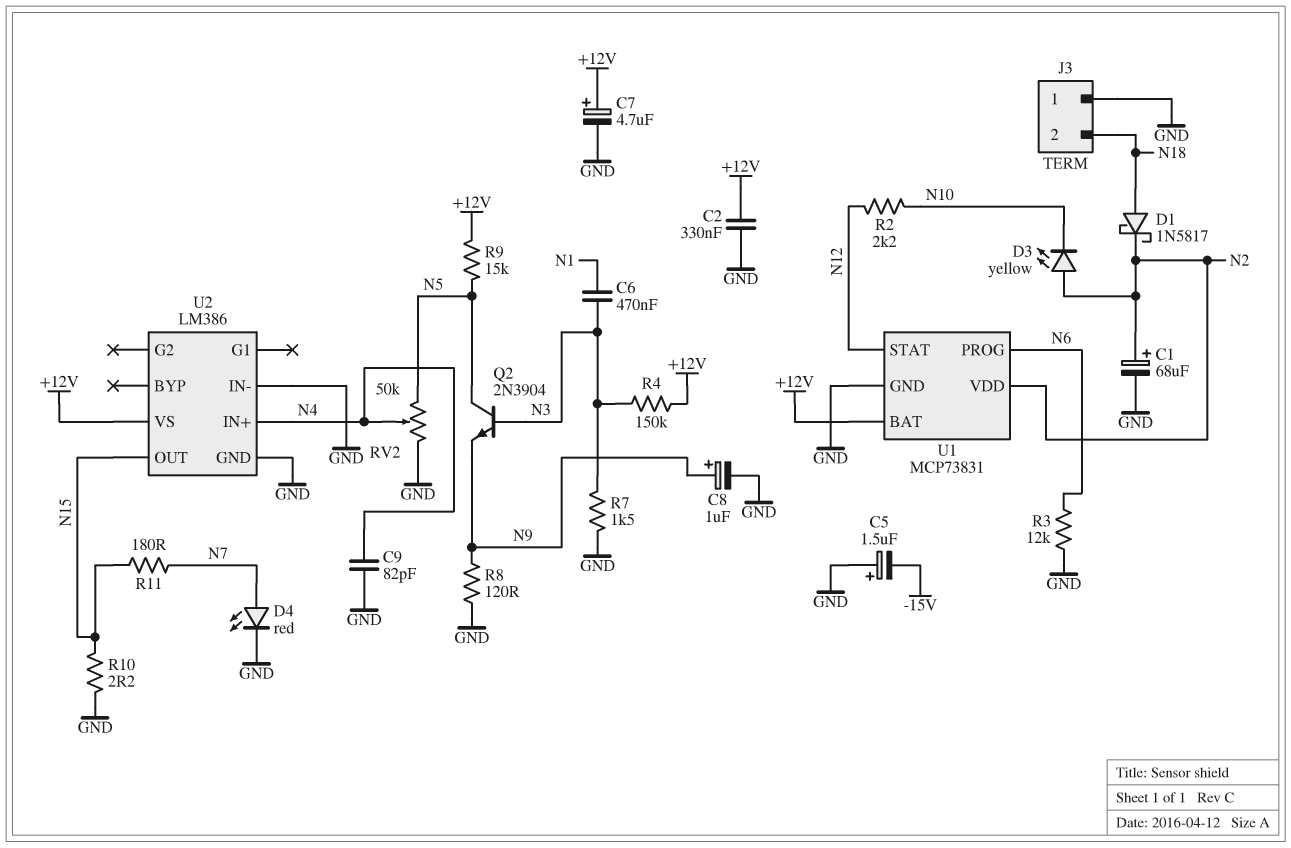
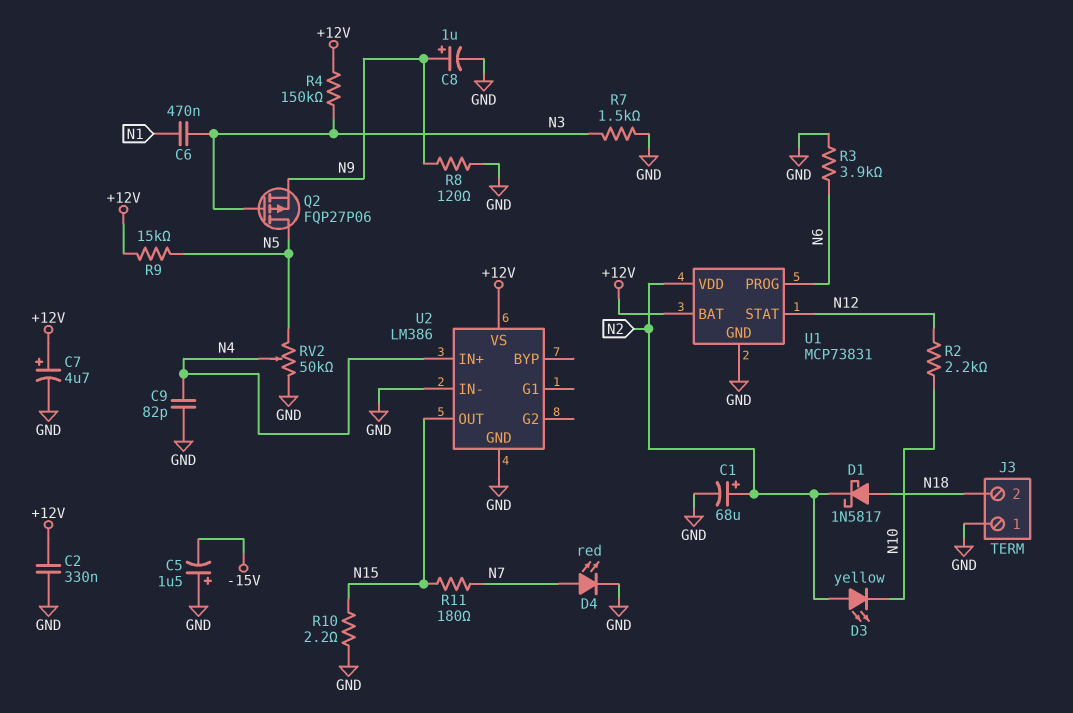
Q2: NPN 2N3904 (B N3, C N5, E N9) -> PMOS FQP27P06 (G N3, D N5, S N9)
R3: 12k (GND, N6) -> 3.9k (GND, N6)

